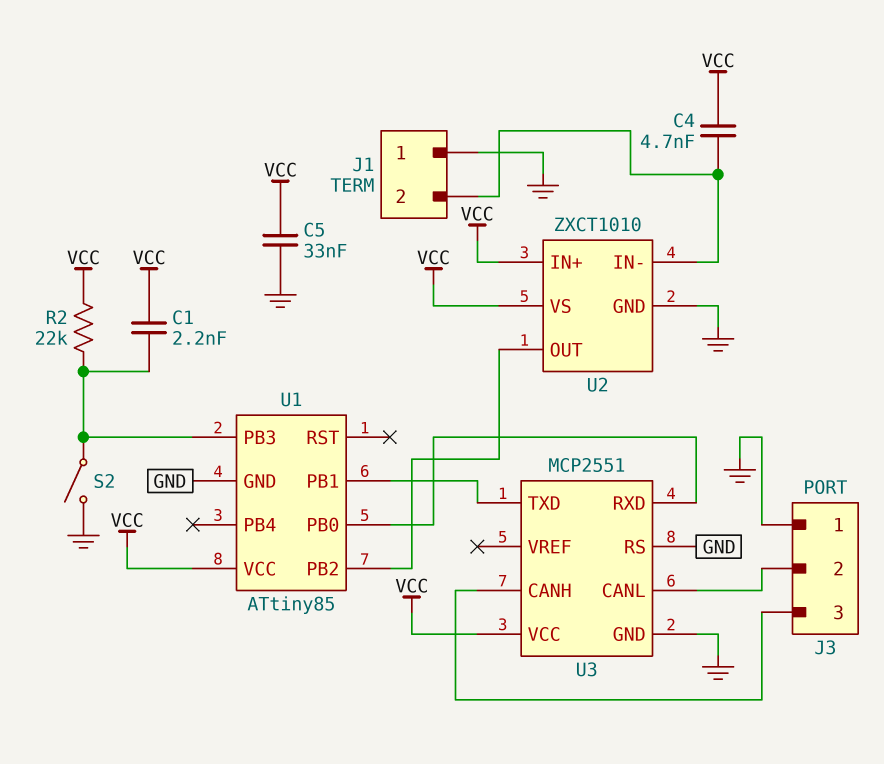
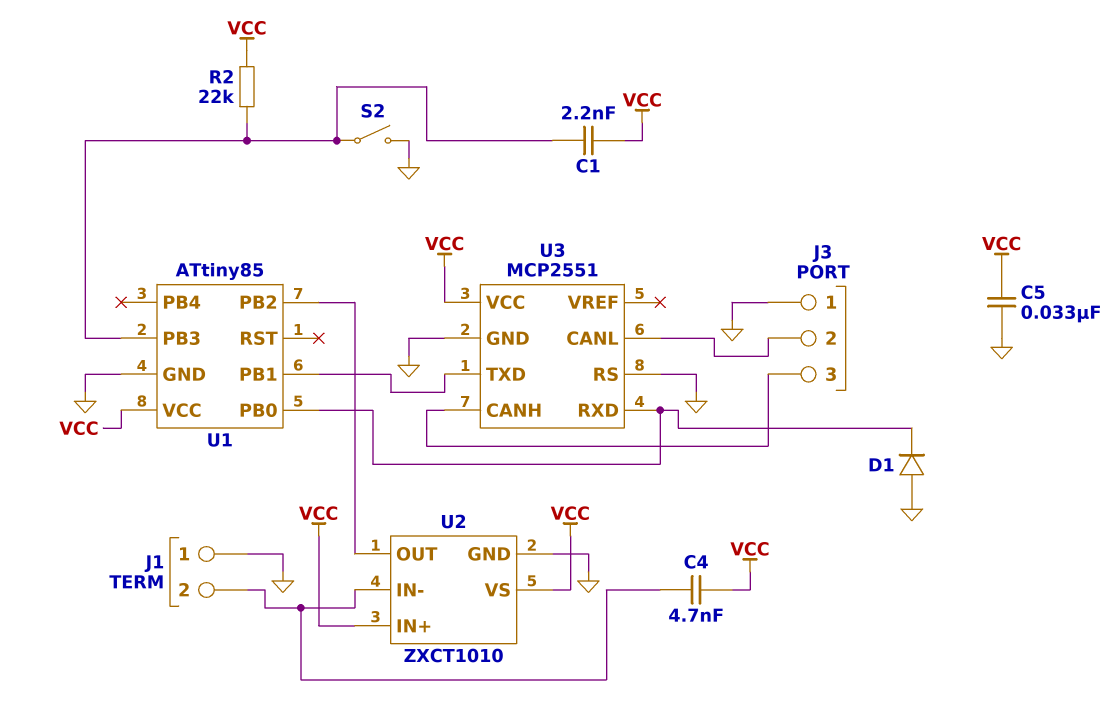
D1: none -> diode (A GND, K U1/PB0)

